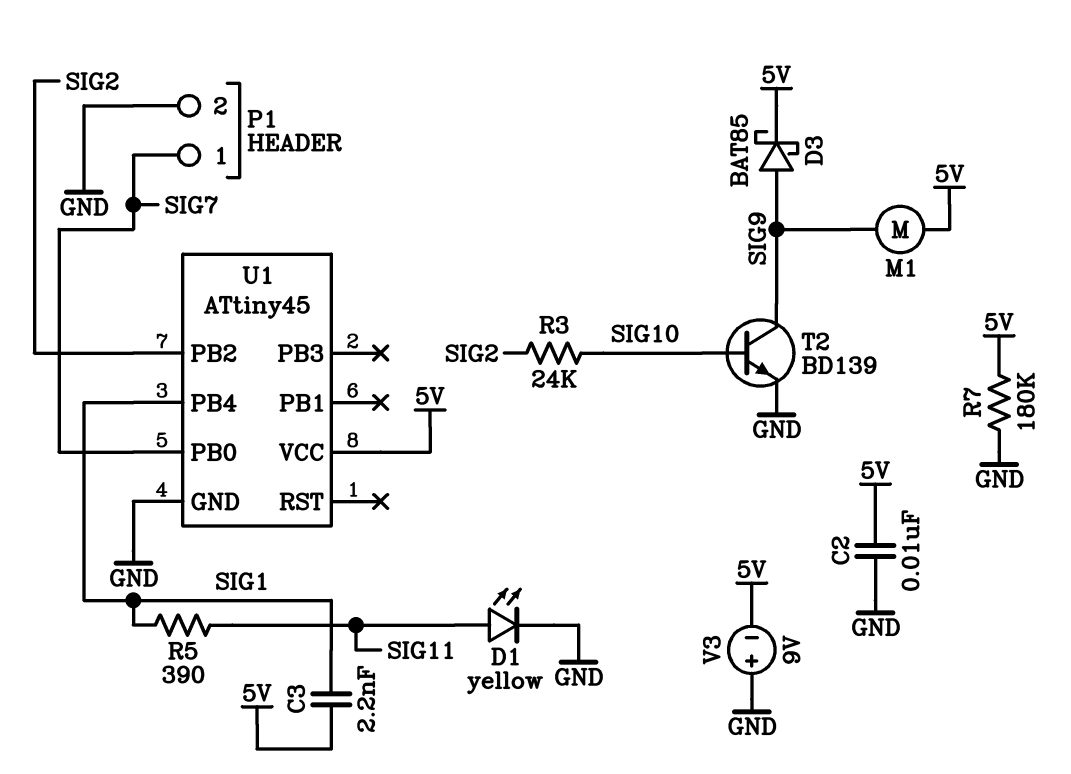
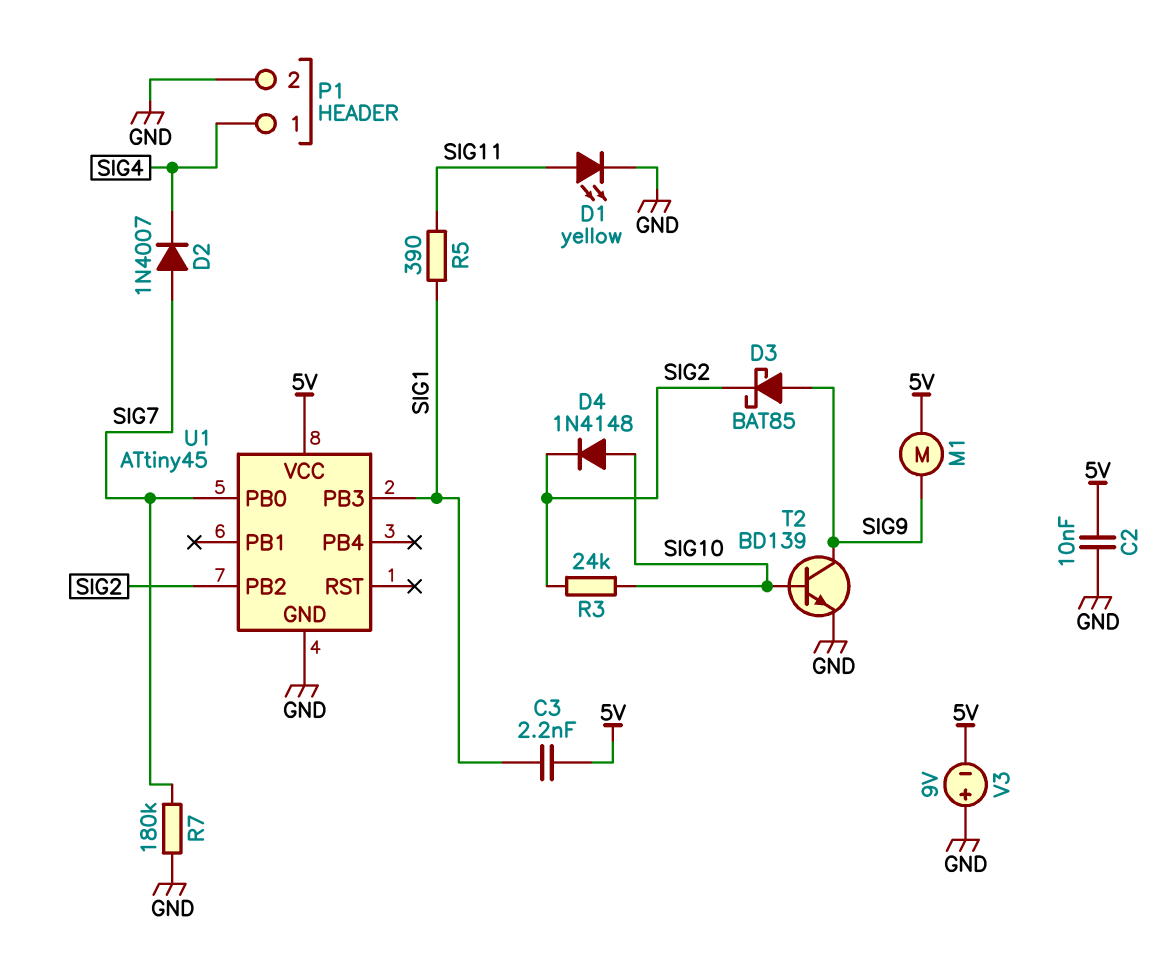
D2: none -> diode 1N4007 (A SIG7, K SIG4)
D3: schottky BAT85 (A SIG9, K 5V) -> schottky BAT85 (A SIG9, K SIG2)
D4: none -> diode 1N4148 (A SIG10, K SIG2)
P1 pin 1: SIG7 -> SIG4
R7: 180k (5V, GND) -> 180k (GND, SIG7)
U1 pin PB3: none -> SIG1
U1 pin PB4: SIG1 -> none

